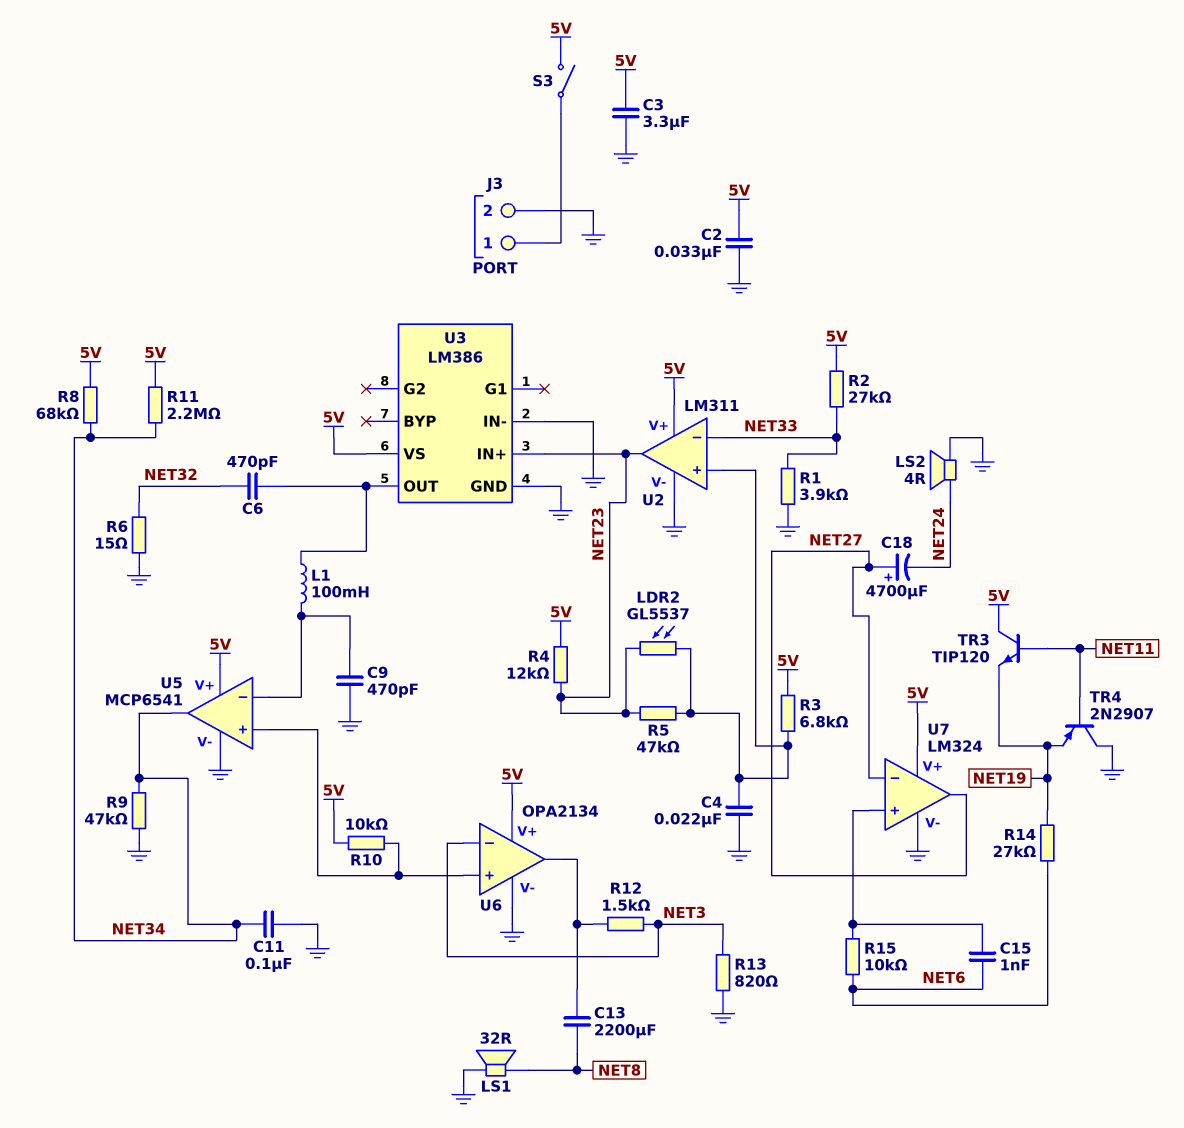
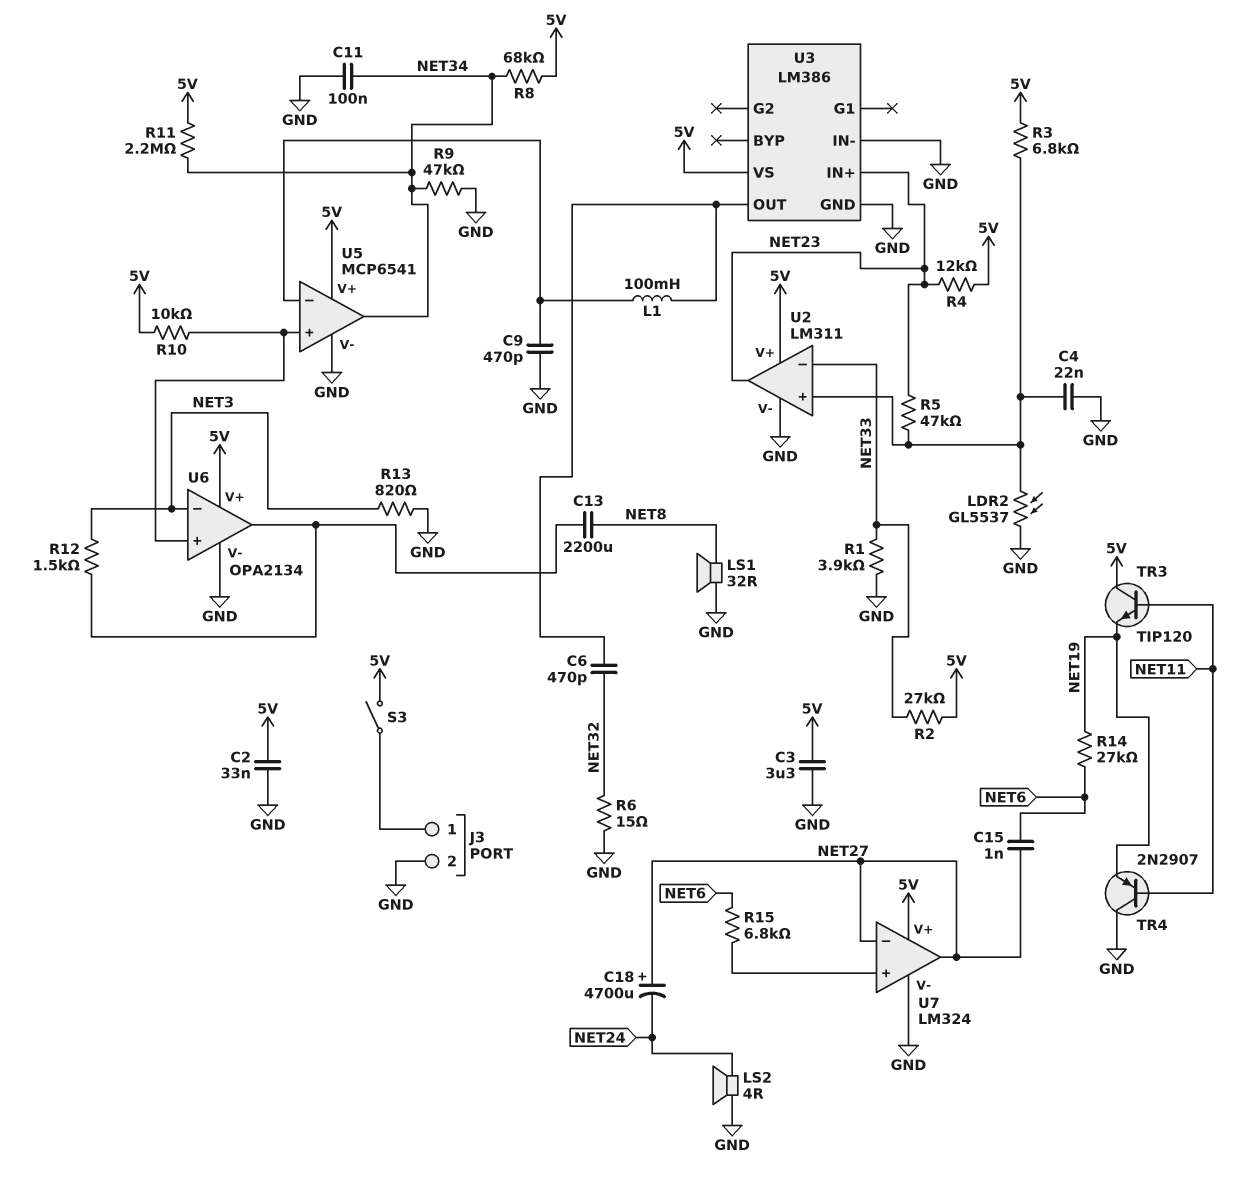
C15: 1nF (NET6, U7/in+) -> 1nF (NET6, NET27)
LDR2: GL5537 (NET23, U2/in+) -> GL5537 (GND, U2/in+)
R15: 10k (NET6, U7/in+) -> 6.8k (NET6, U7/in+)

